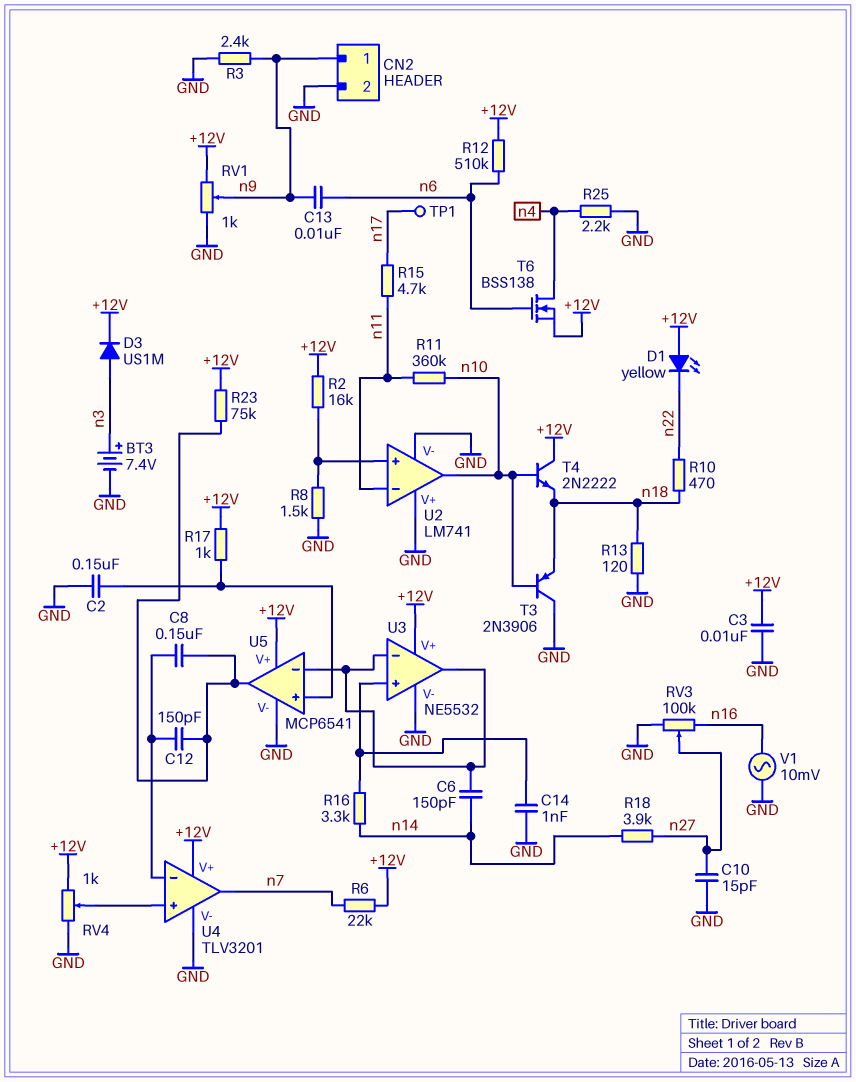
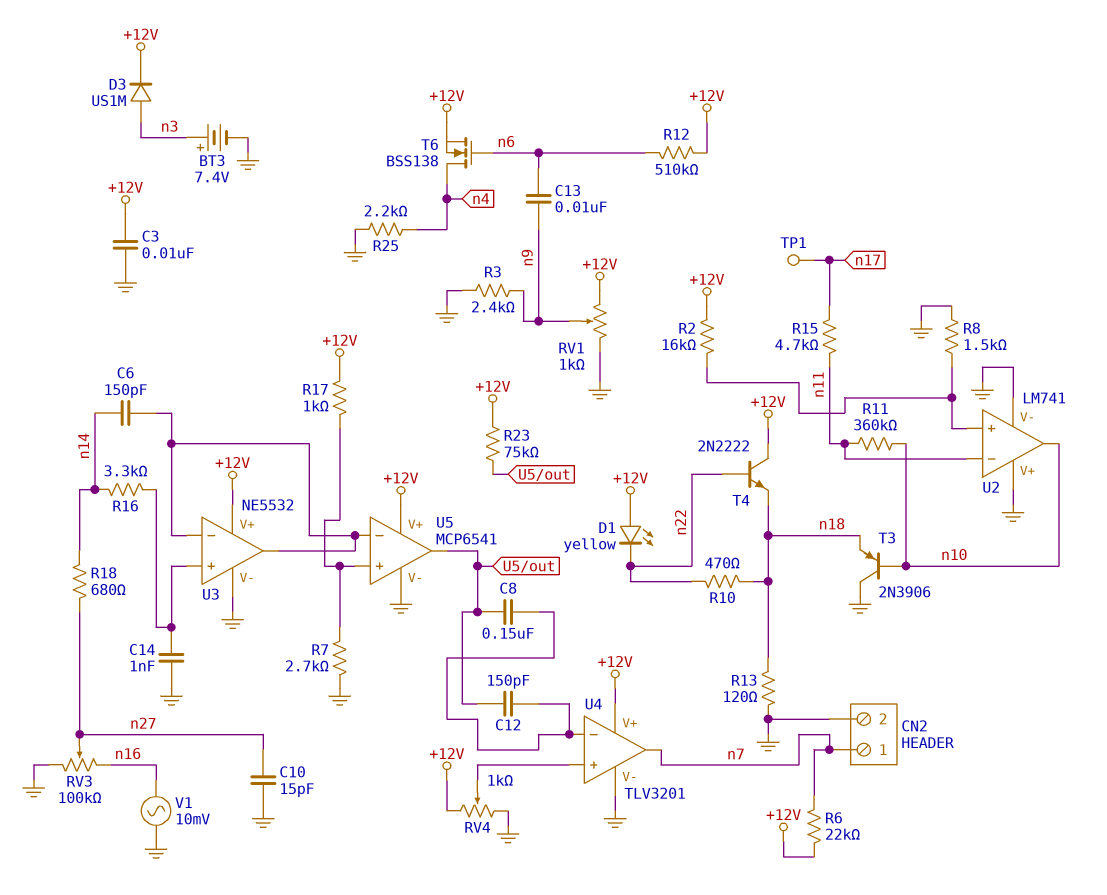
C2: 150nF (GND, U5/in+) -> none
CN2 pin 1: n9 -> n7
R7: none -> 2.7k (GND, U5/in+)
R18: 3.9k (n14, n27) -> 680 (n14, n27)
T4: NPN 2N2222 (B n10, C +12V, E n18) -> NPN 2N2222 (B n22, C +12V, E n18)

